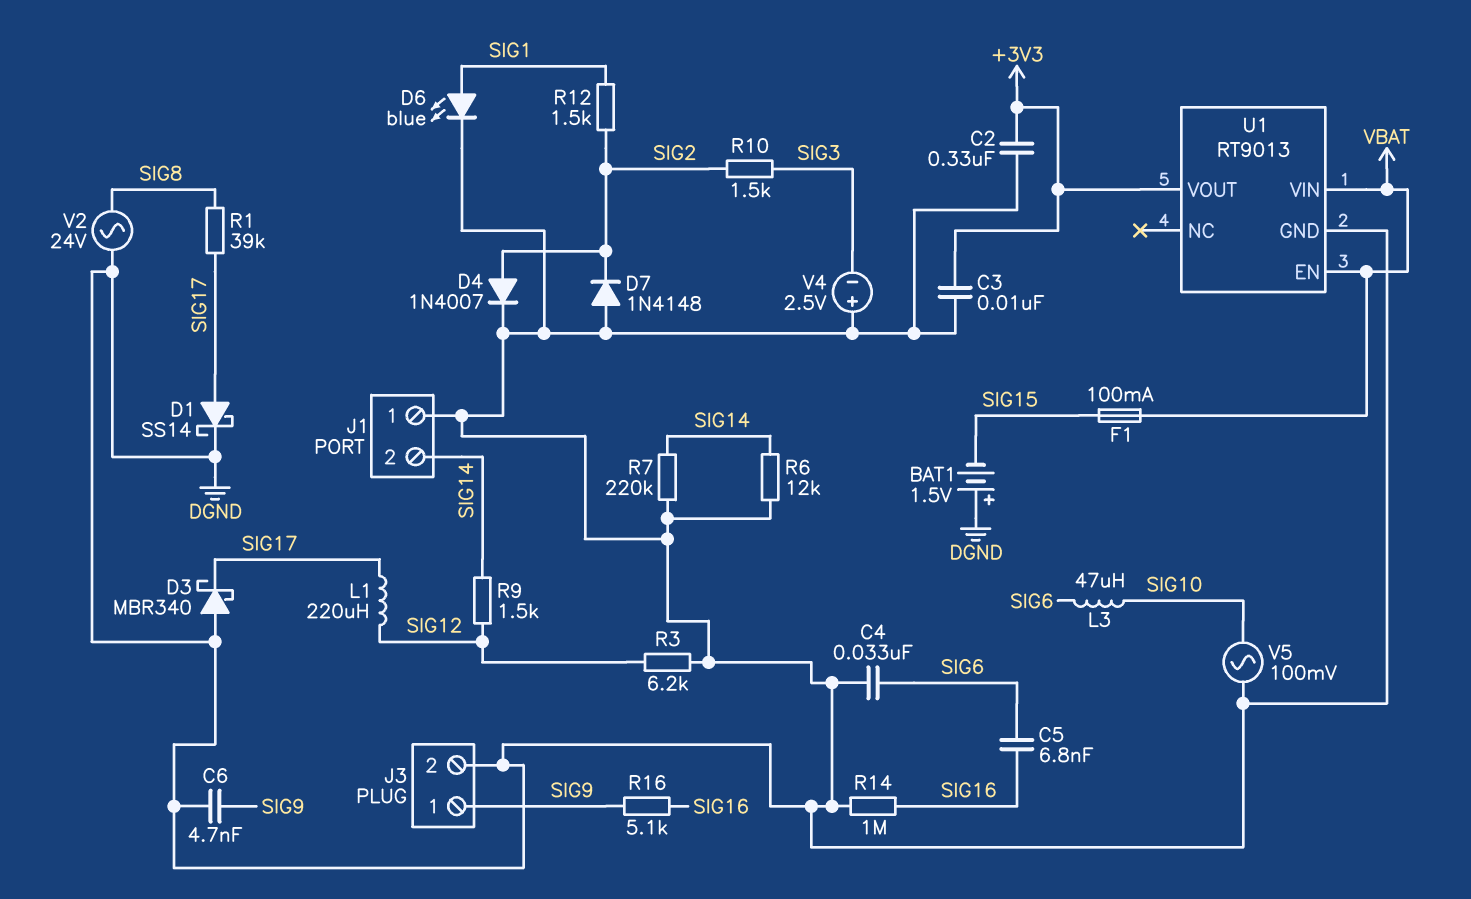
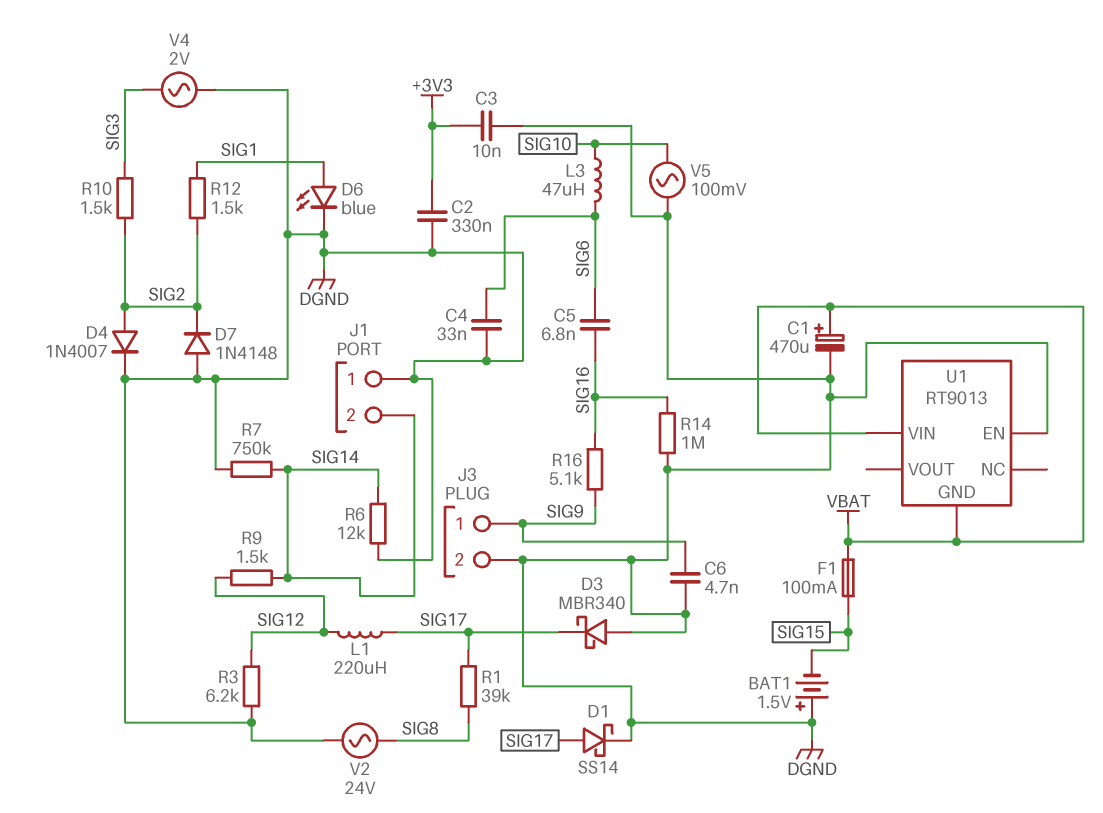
C1: none -> 470uF (plus VBAT, minus DGND)
R7: 220k (DGND, SIG14) -> 750k (DGND, SIG14)
U1 pin EN: VBAT -> DGND
U1 pin GND: DGND -> VBAT
U1 pin VOUT: +3V3 -> none
V4: 2.5V (plus DGND, minus SIG3) -> AC 2V (DGND, SIG3)

